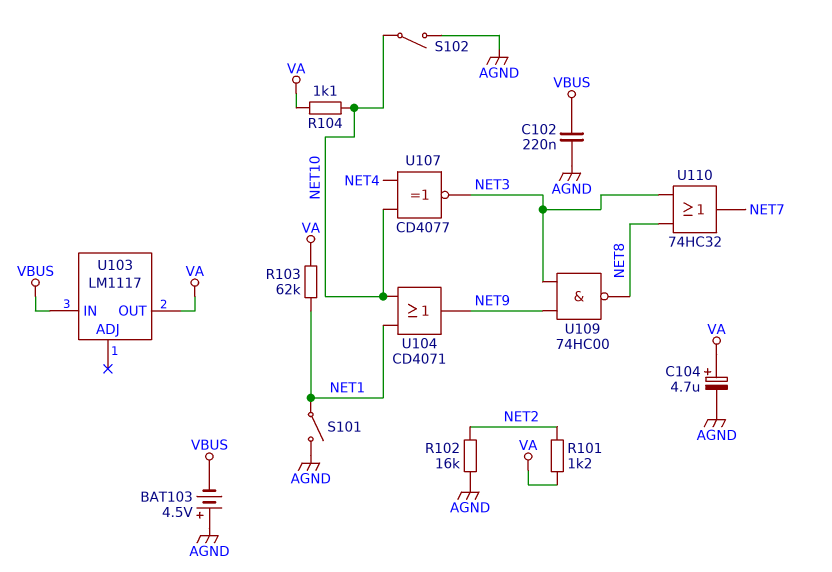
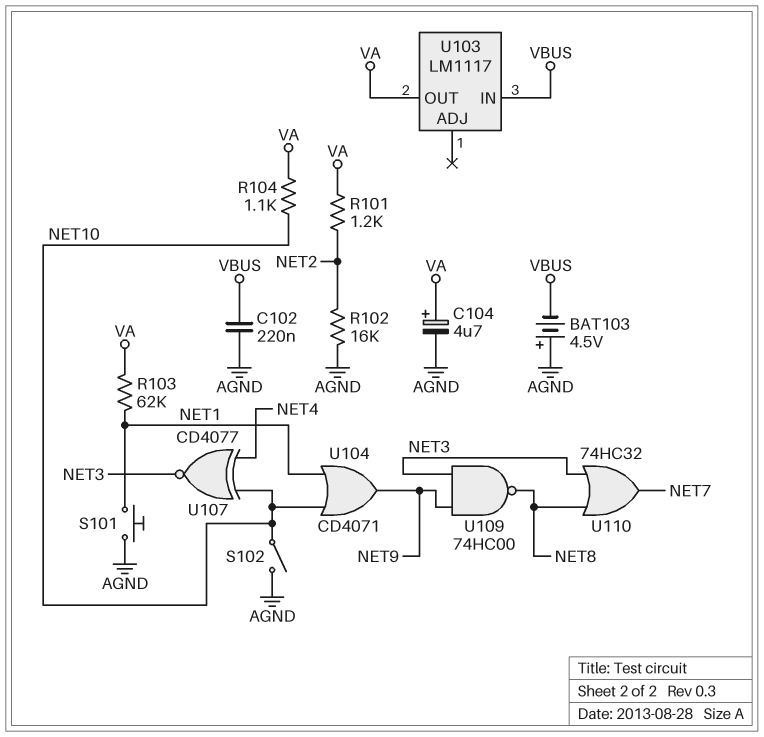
S101: switch (AGND, NET1) -> button (AGND, NET1)

